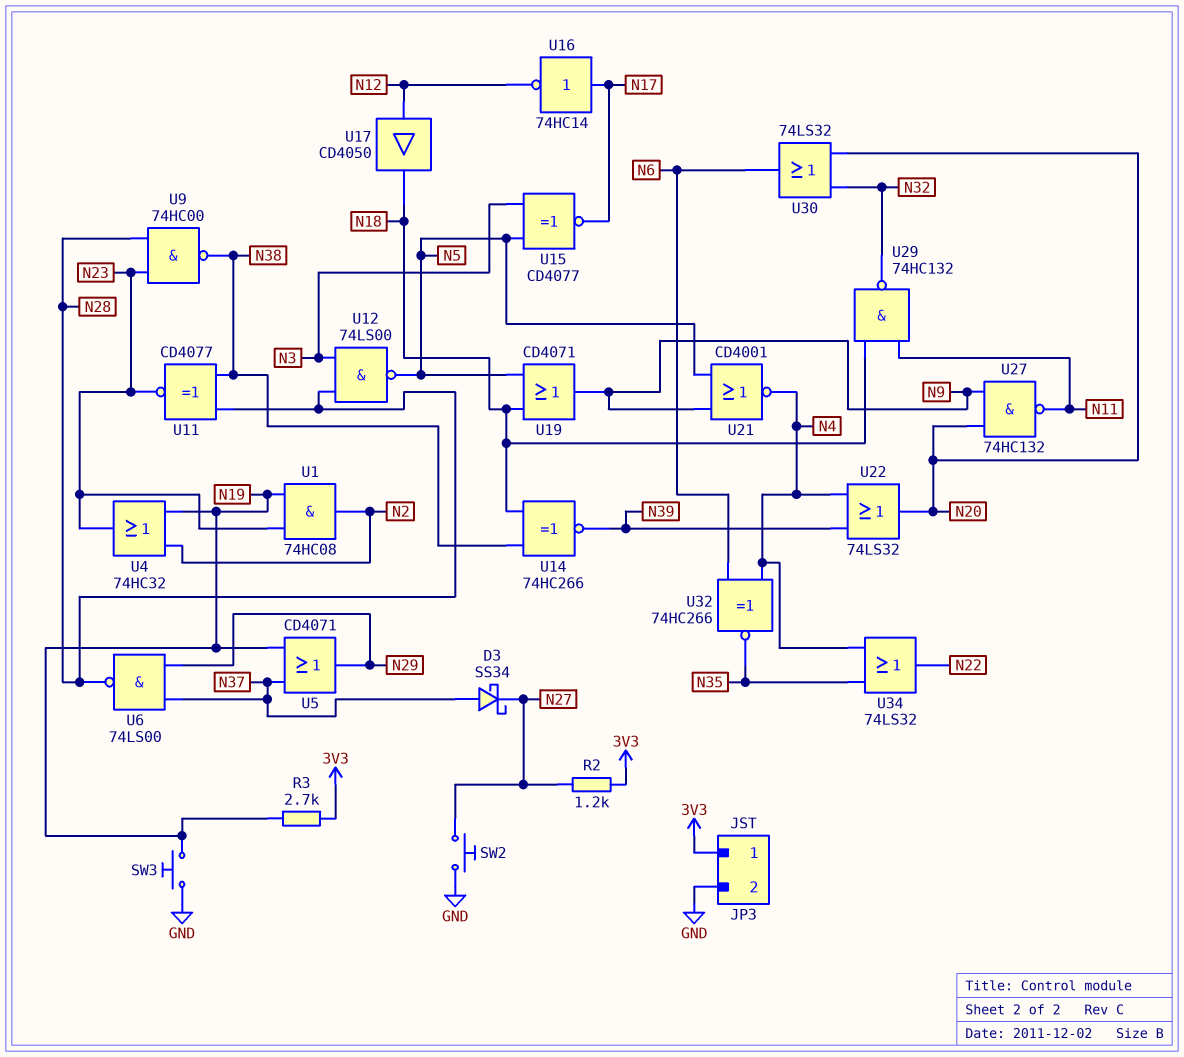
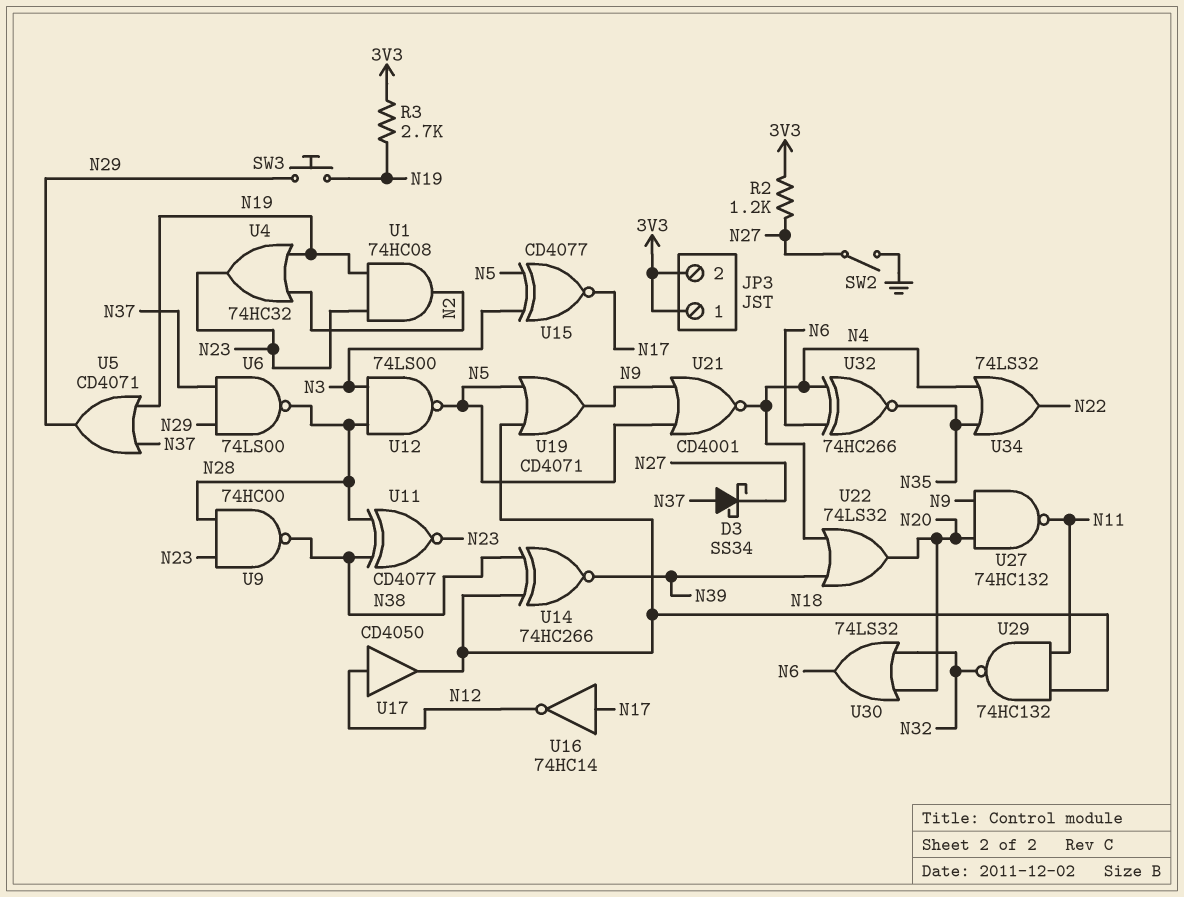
JP3 pin 2: GND -> 3V3
SW2: button (GND, N27) -> switch (GND, N27)
SW3: button (GND, N19) -> button (N19, N29)

